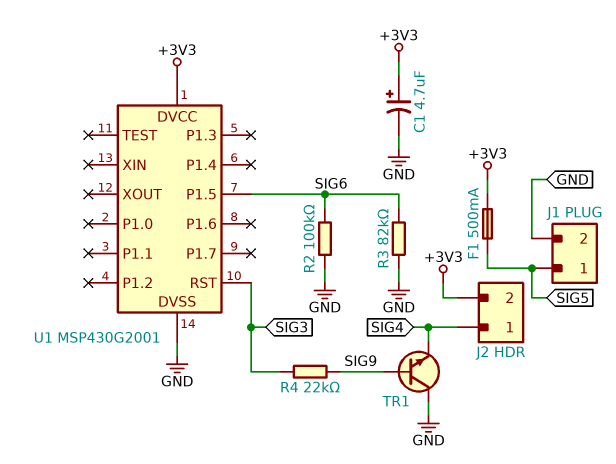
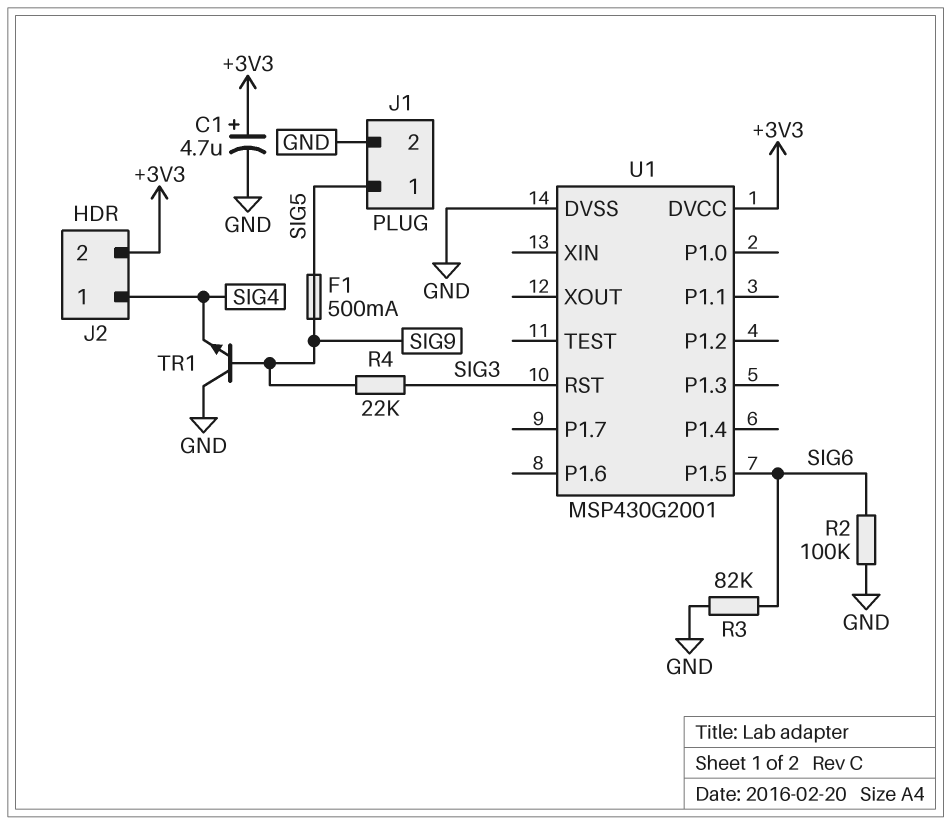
F1: 500mA (+3V3, SIG5) -> 500mA (SIG5, SIG9)

